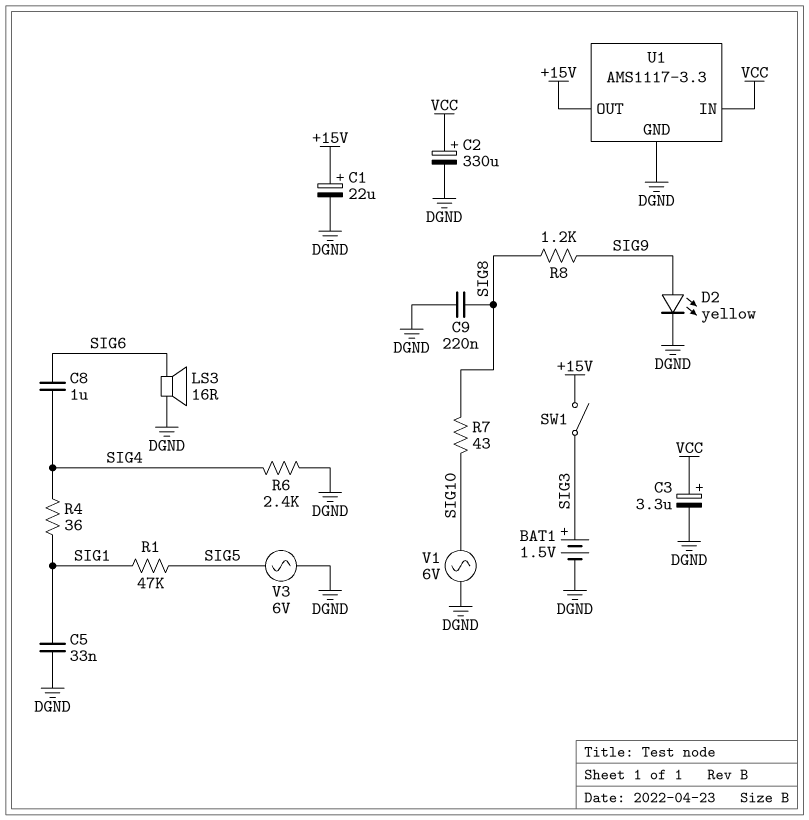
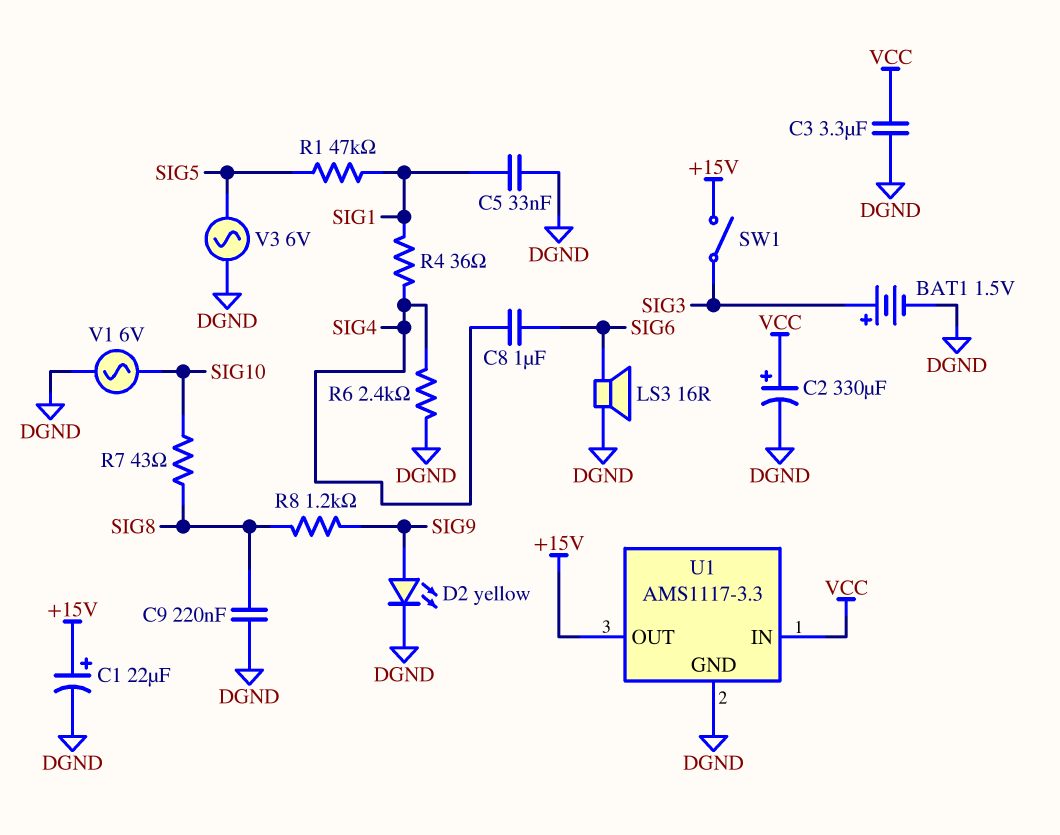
C3: 3.3uF (plus VCC, minus DGND) -> 3.3uF (DGND, VCC)

